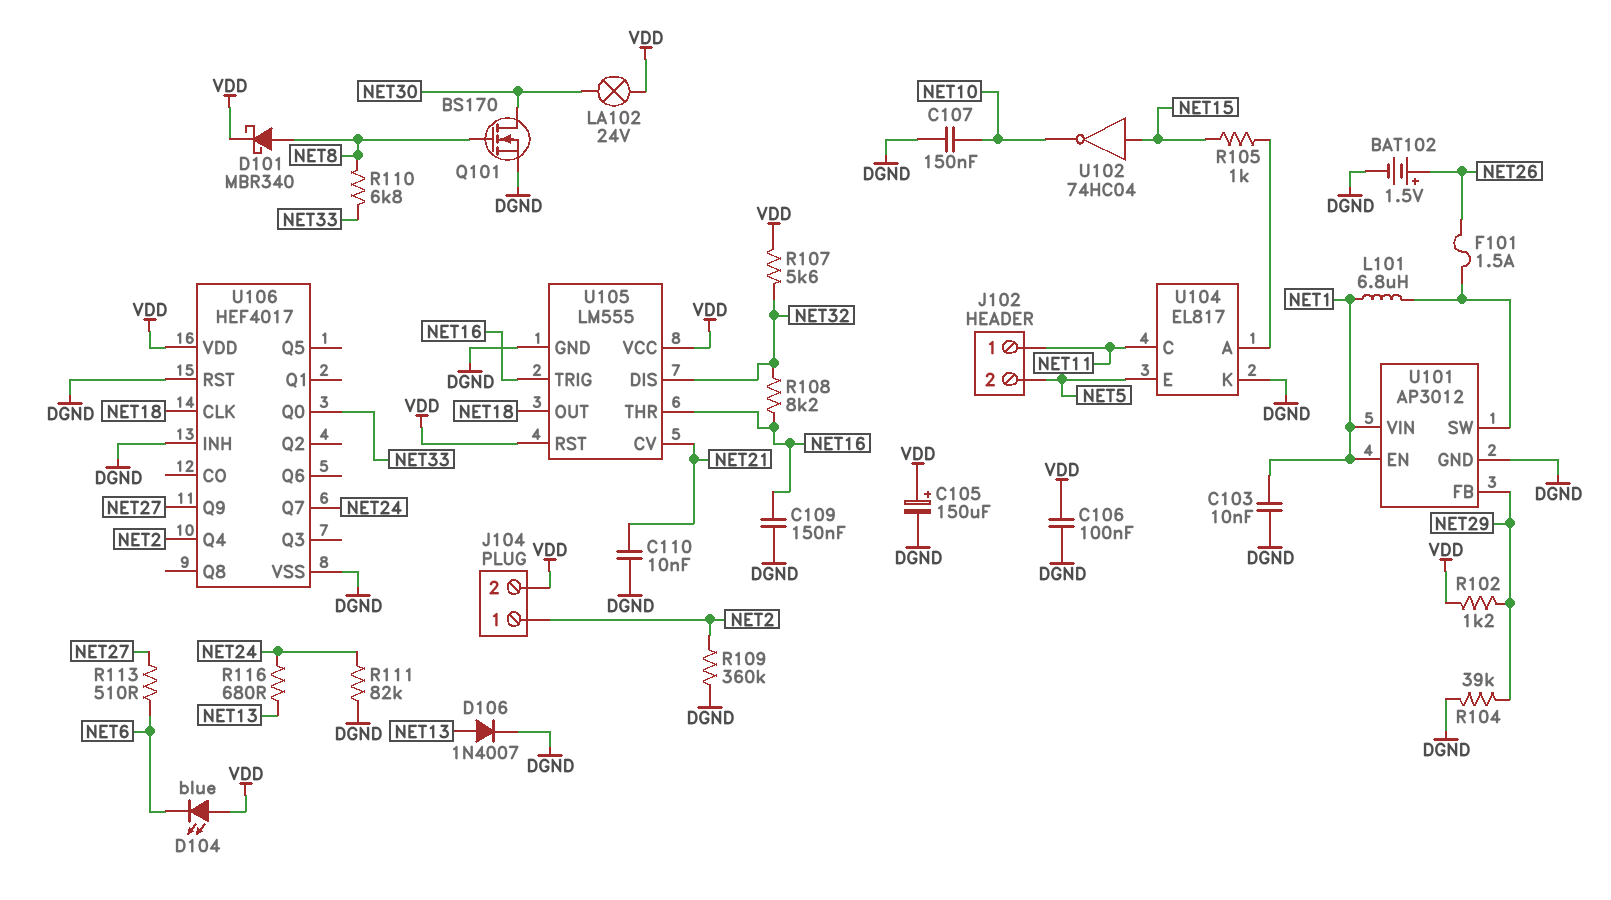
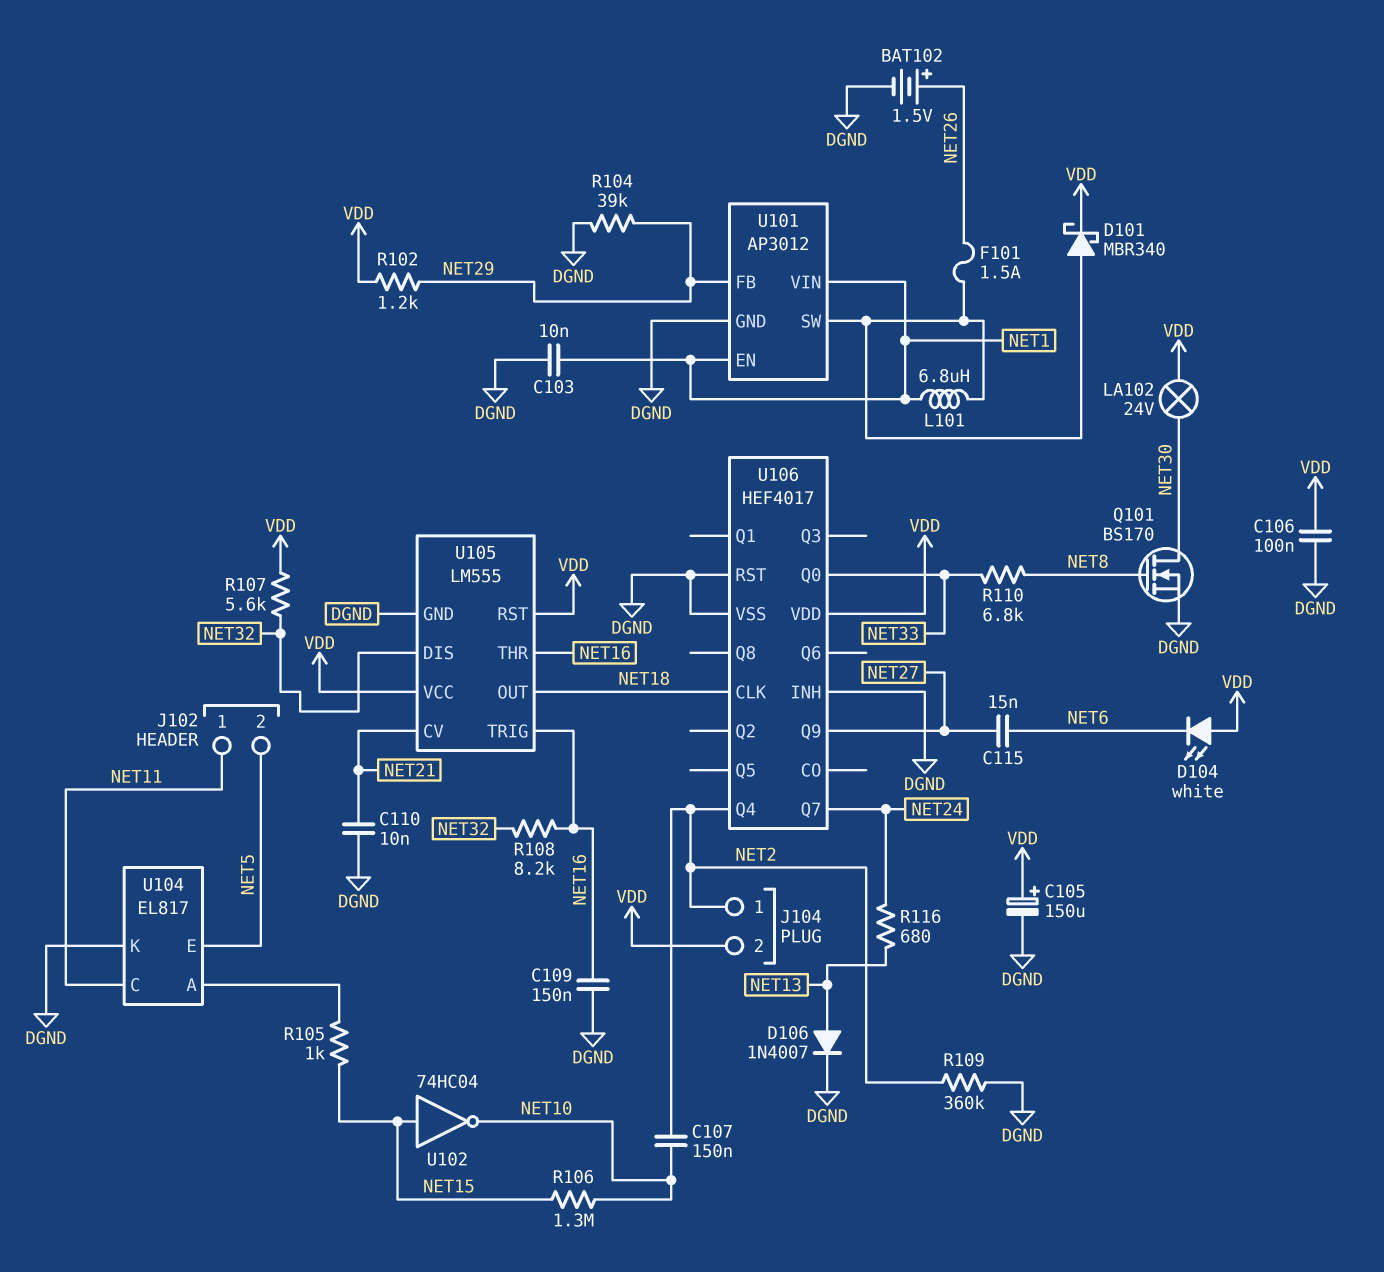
C107: 150nF (DGND, NET10) -> 150nF (NET2, NET10)
C115: none -> 15nF (NET6, NET27)
D101: schottky MBR340 (A NET8, K VDD) -> schottky MBR340 (A U101/SW, K VDD)
D104: LED blue (A VDD, K NET6) -> LED white (A VDD, K NET6)
R106: none -> 1.3M (NET10, NET15)
R111: 82k (DGND, NET24) -> none
R113: 510 (NET6, NET27) -> none

